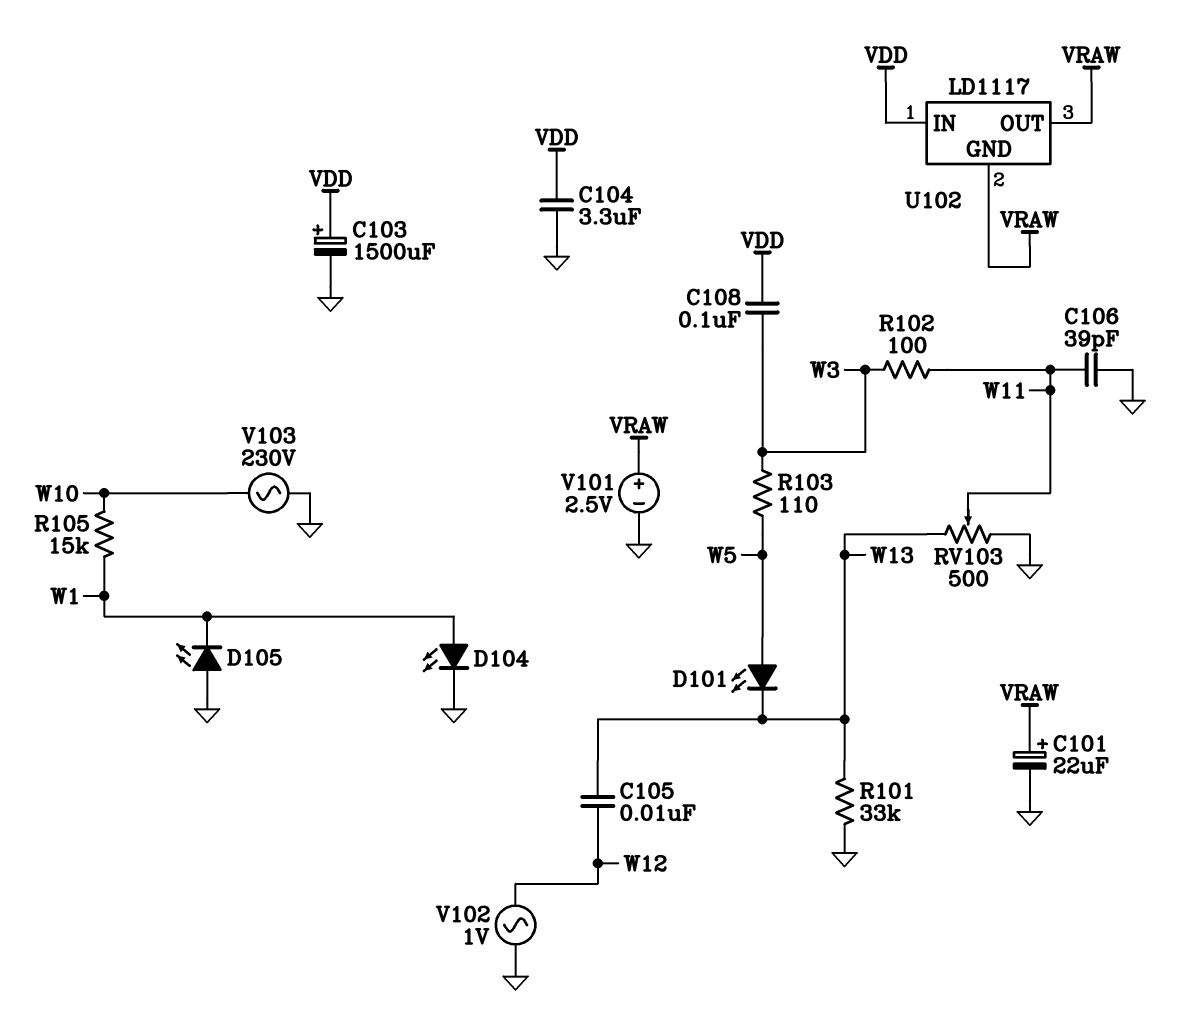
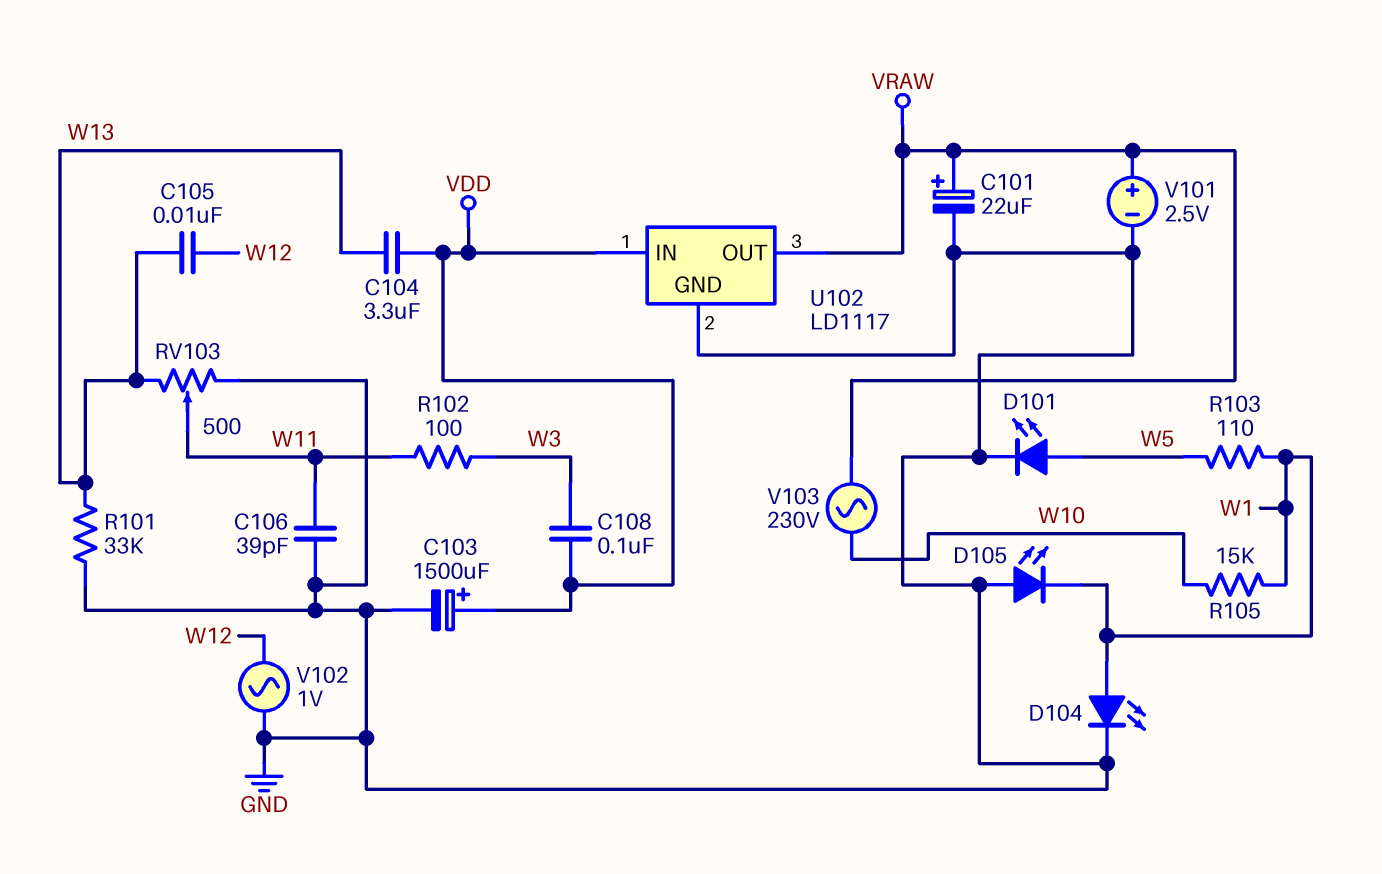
C104: 3.3uF (GND, VDD) -> 3.3uF (VDD, W13)
D101: LED (A W5, K W13) -> LED (A W5, K GND)
R103: 110 (W3, W5) -> 110 (W1, W5)
U102 pin GND: VRAW -> GND
V103: AC 230V (GND, W10) -> AC 230V (VRAW, W10)

